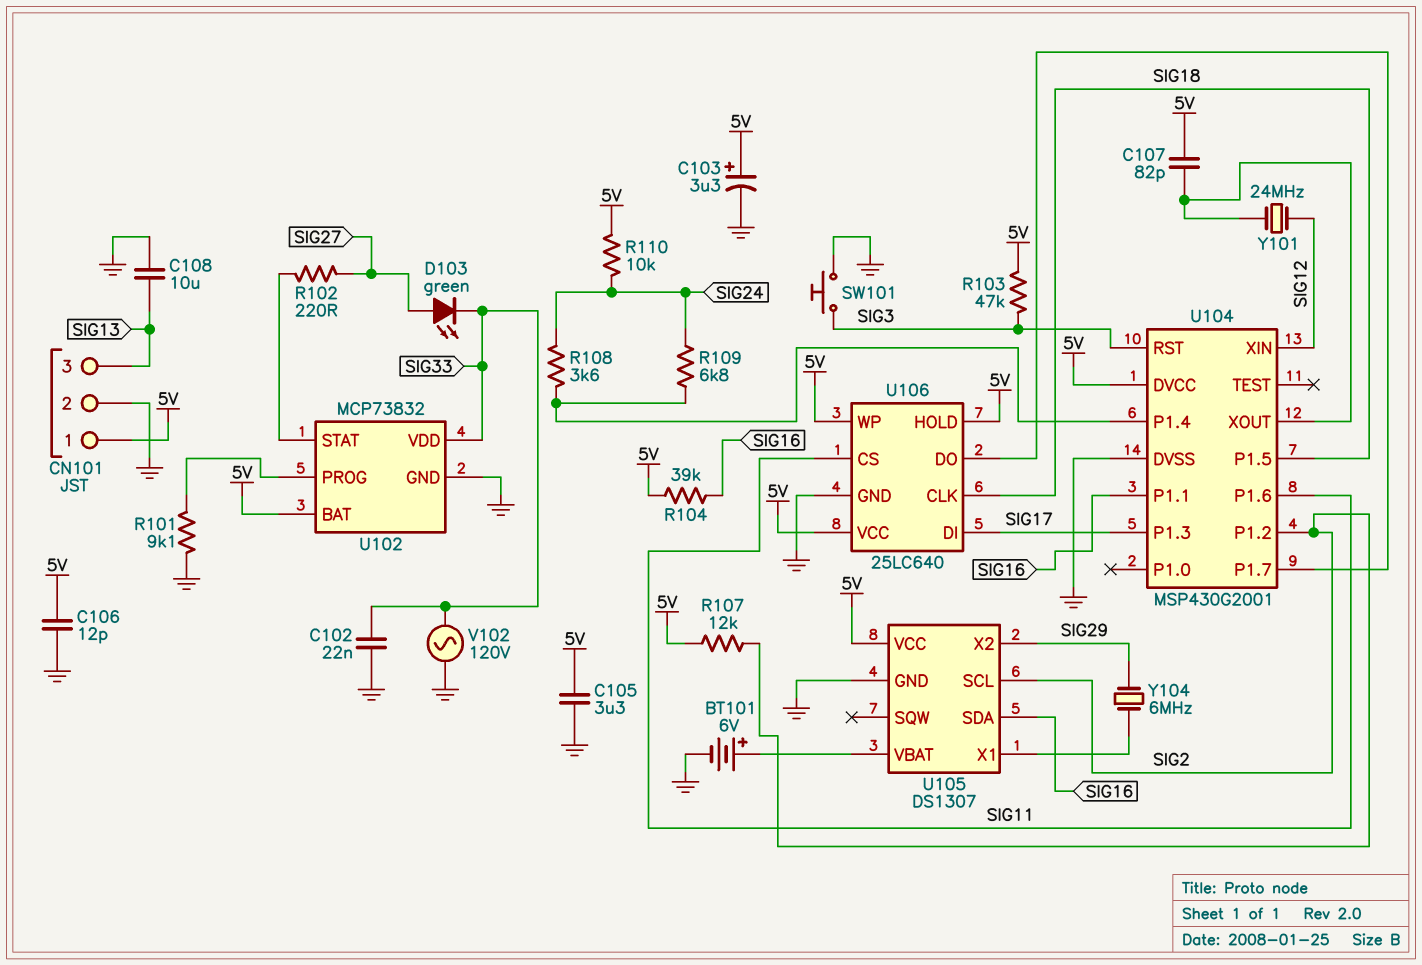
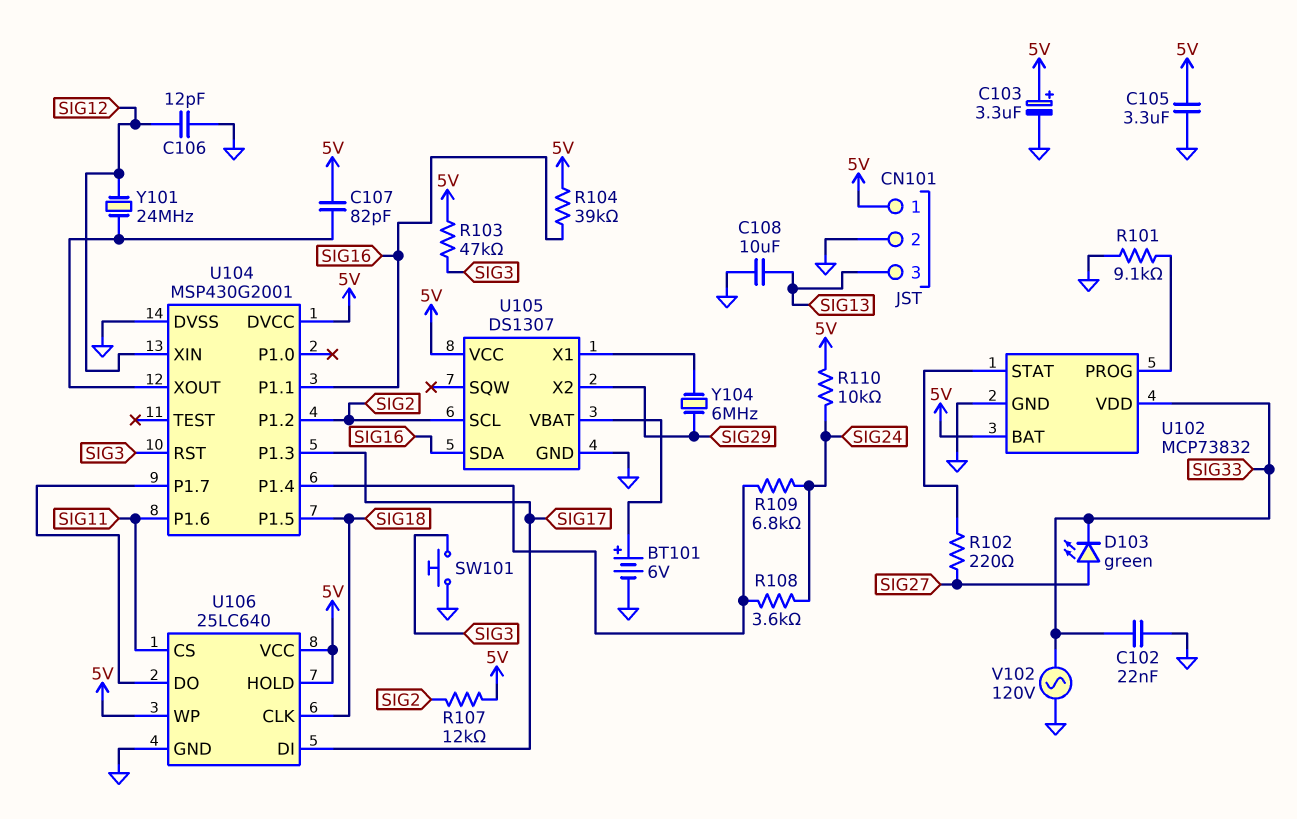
C106: 12pF (5V, GND) -> 12pF (GND, SIG12)

